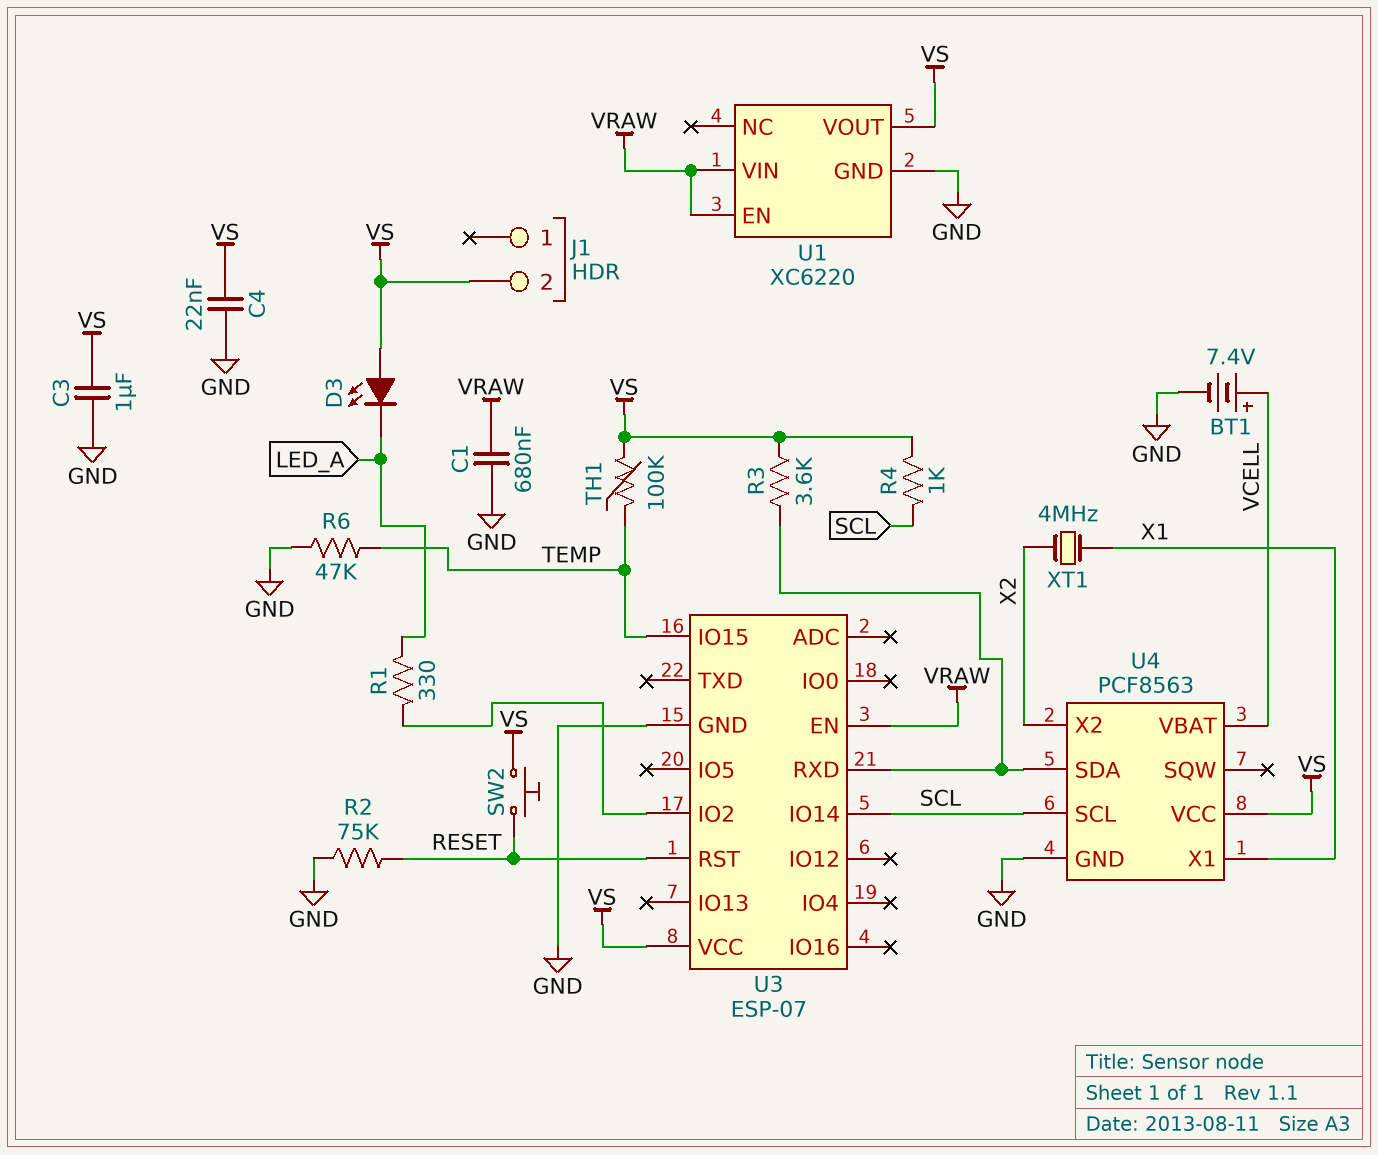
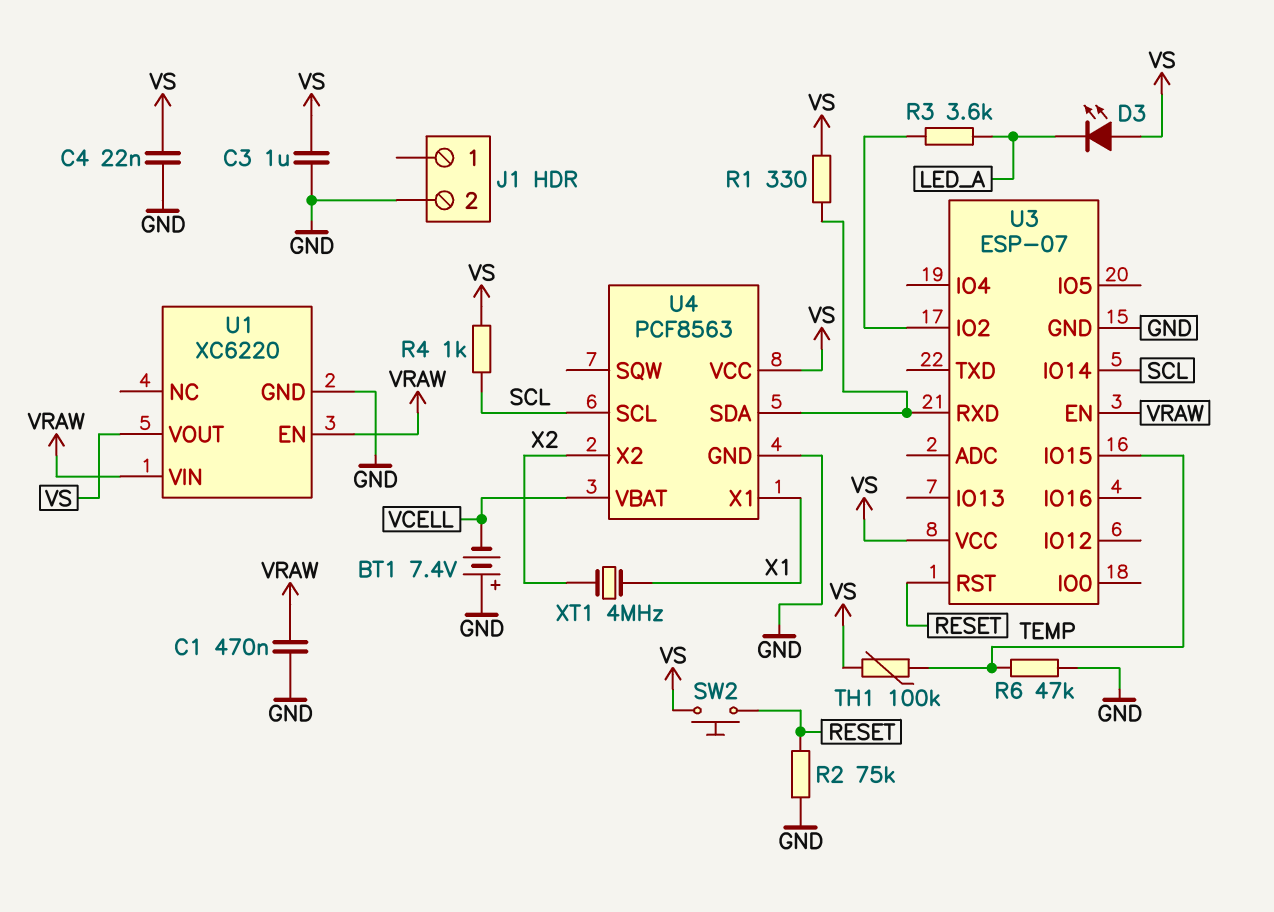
BT1: 7.4V (plus VCELL, minus GND) -> 7.4V (plus GND, minus VCELL)
C1: 680nF (GND, VRAW) -> 470nF (GND, VRAW)
J1 pin 2: VS -> GND
R1: 330 (LED_A, U3/IO2) -> 330 (U3/RXD, VS)
R3: 3.6k (U3/RXD, VS) -> 3.6k (LED_A, U3/IO2)

